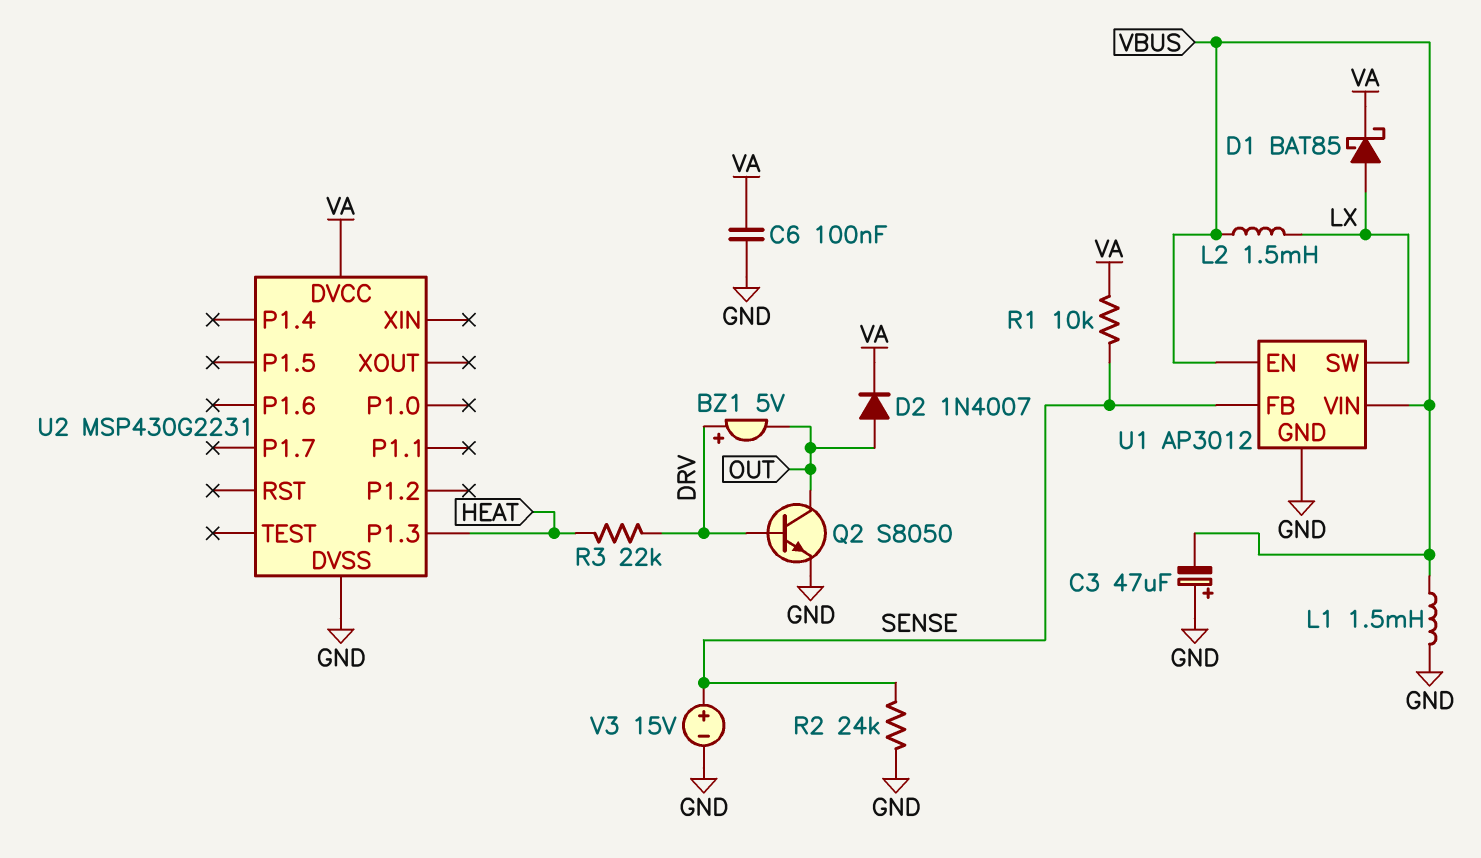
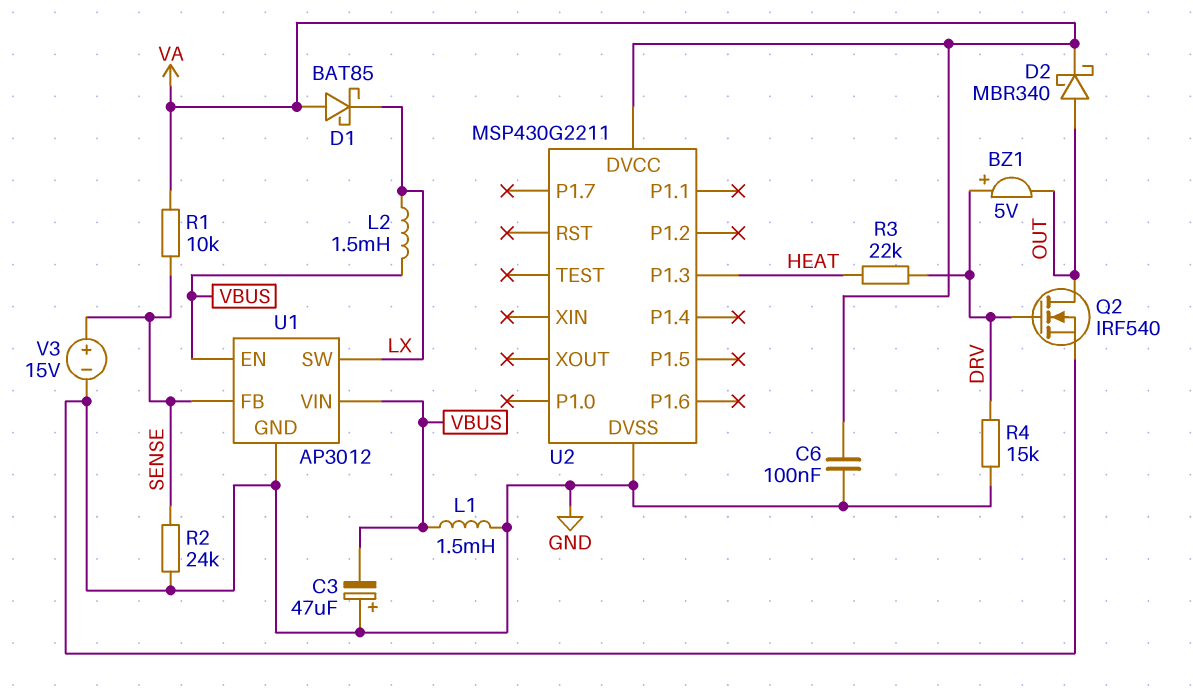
D1: schottky BAT85 (A LX, K VA) -> schottky BAT85 (A VA, K LX)
D2: diode 1N4007 (A OUT, K VA) -> schottky MBR340 (A OUT, K VA)
Q2: NPN S8050 (B DRV, C OUT, E GND) -> NMOS IRF540 (G DRV, D OUT, S GND)
R4: none -> 15k (DRV, GND)
U2: MSP430G2231 -> MSP430G2211

